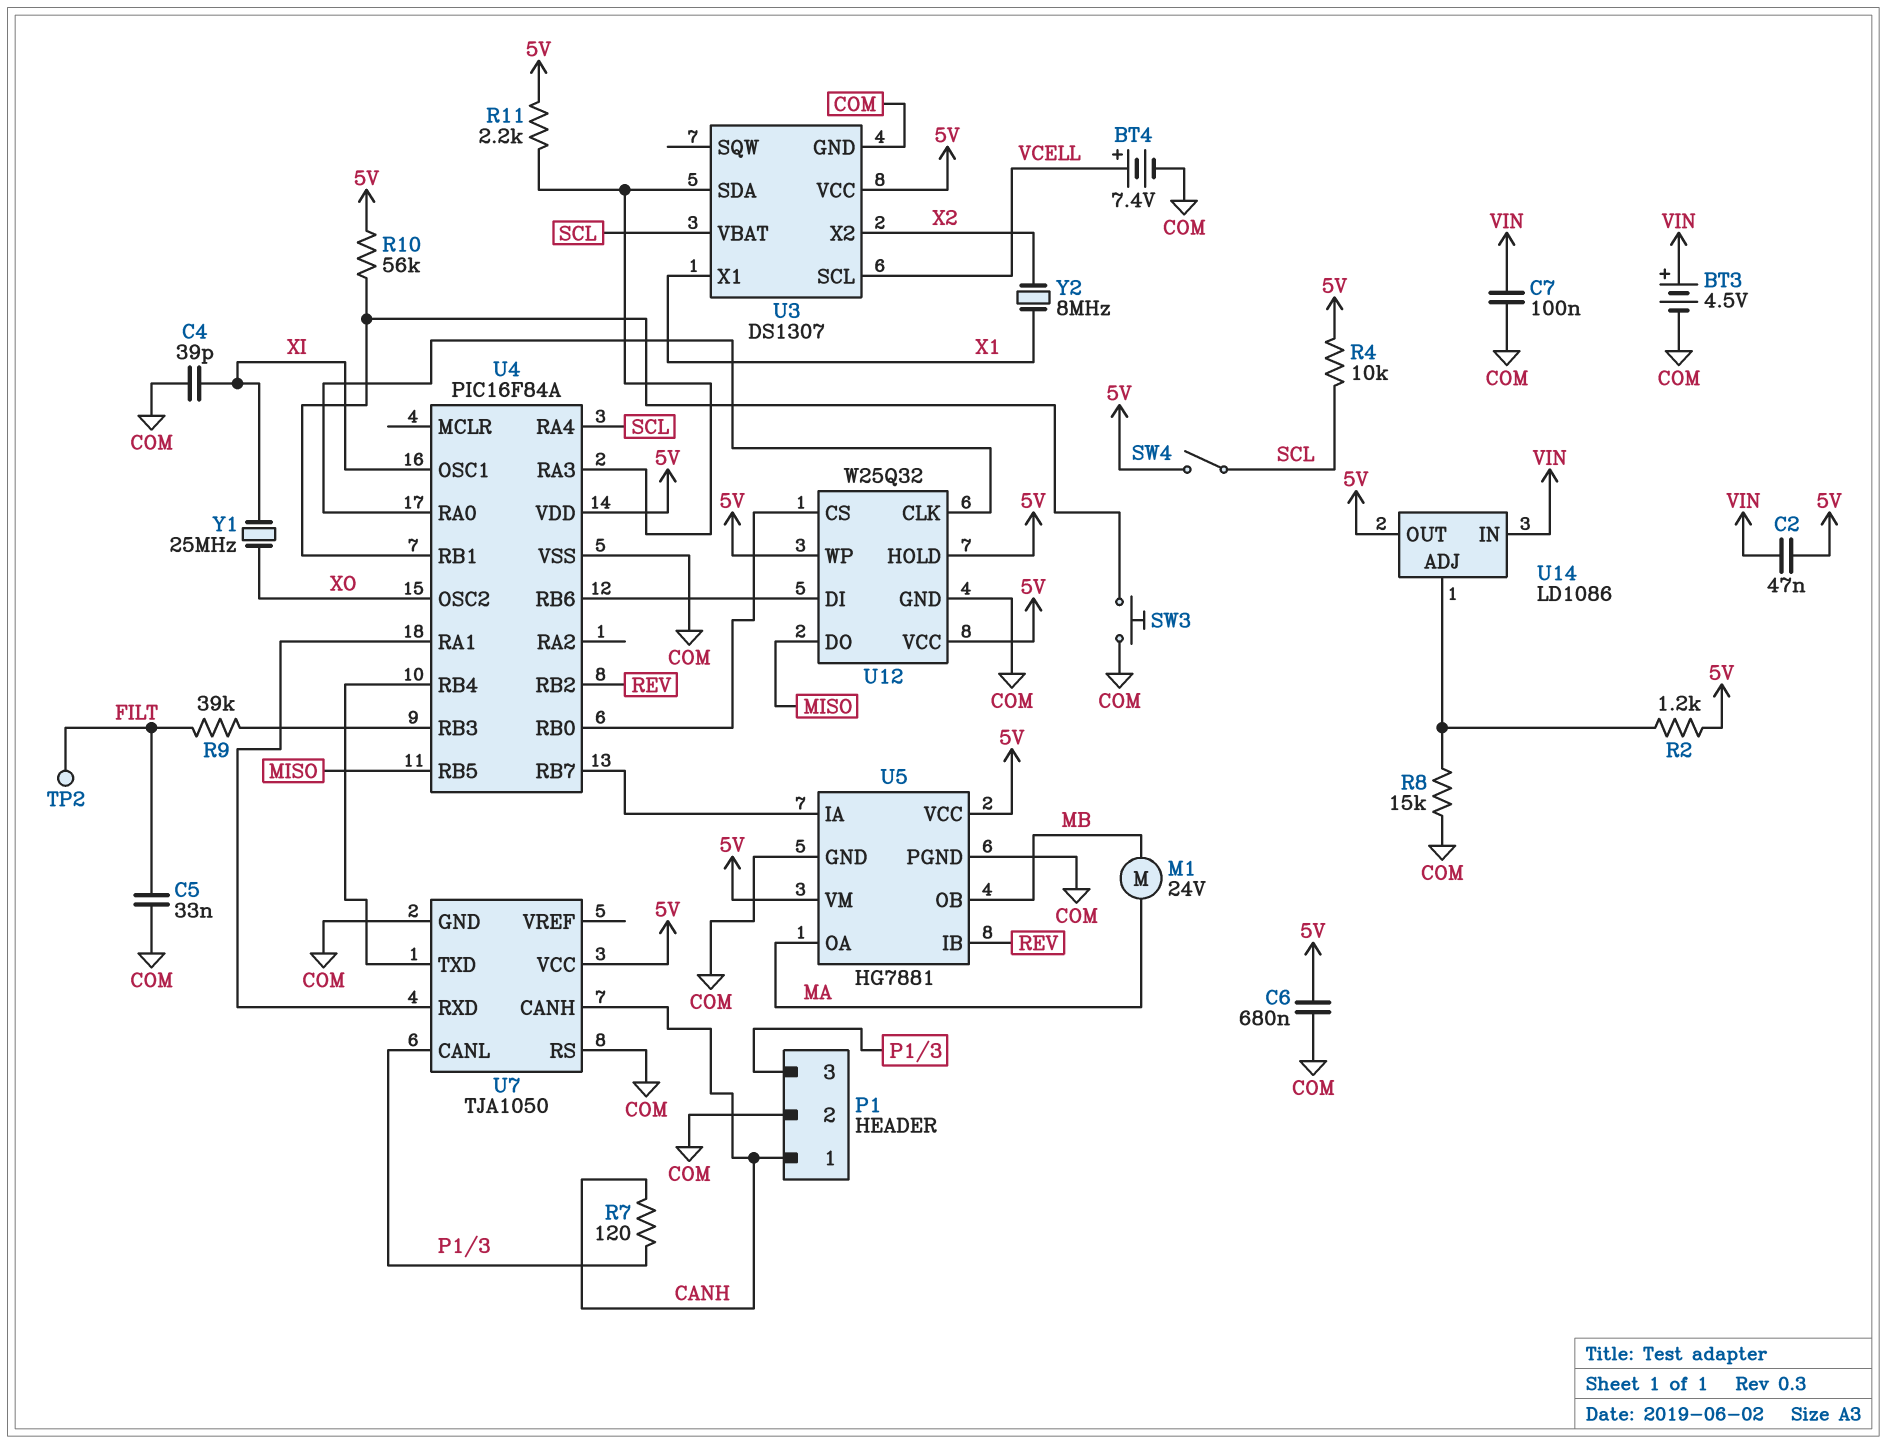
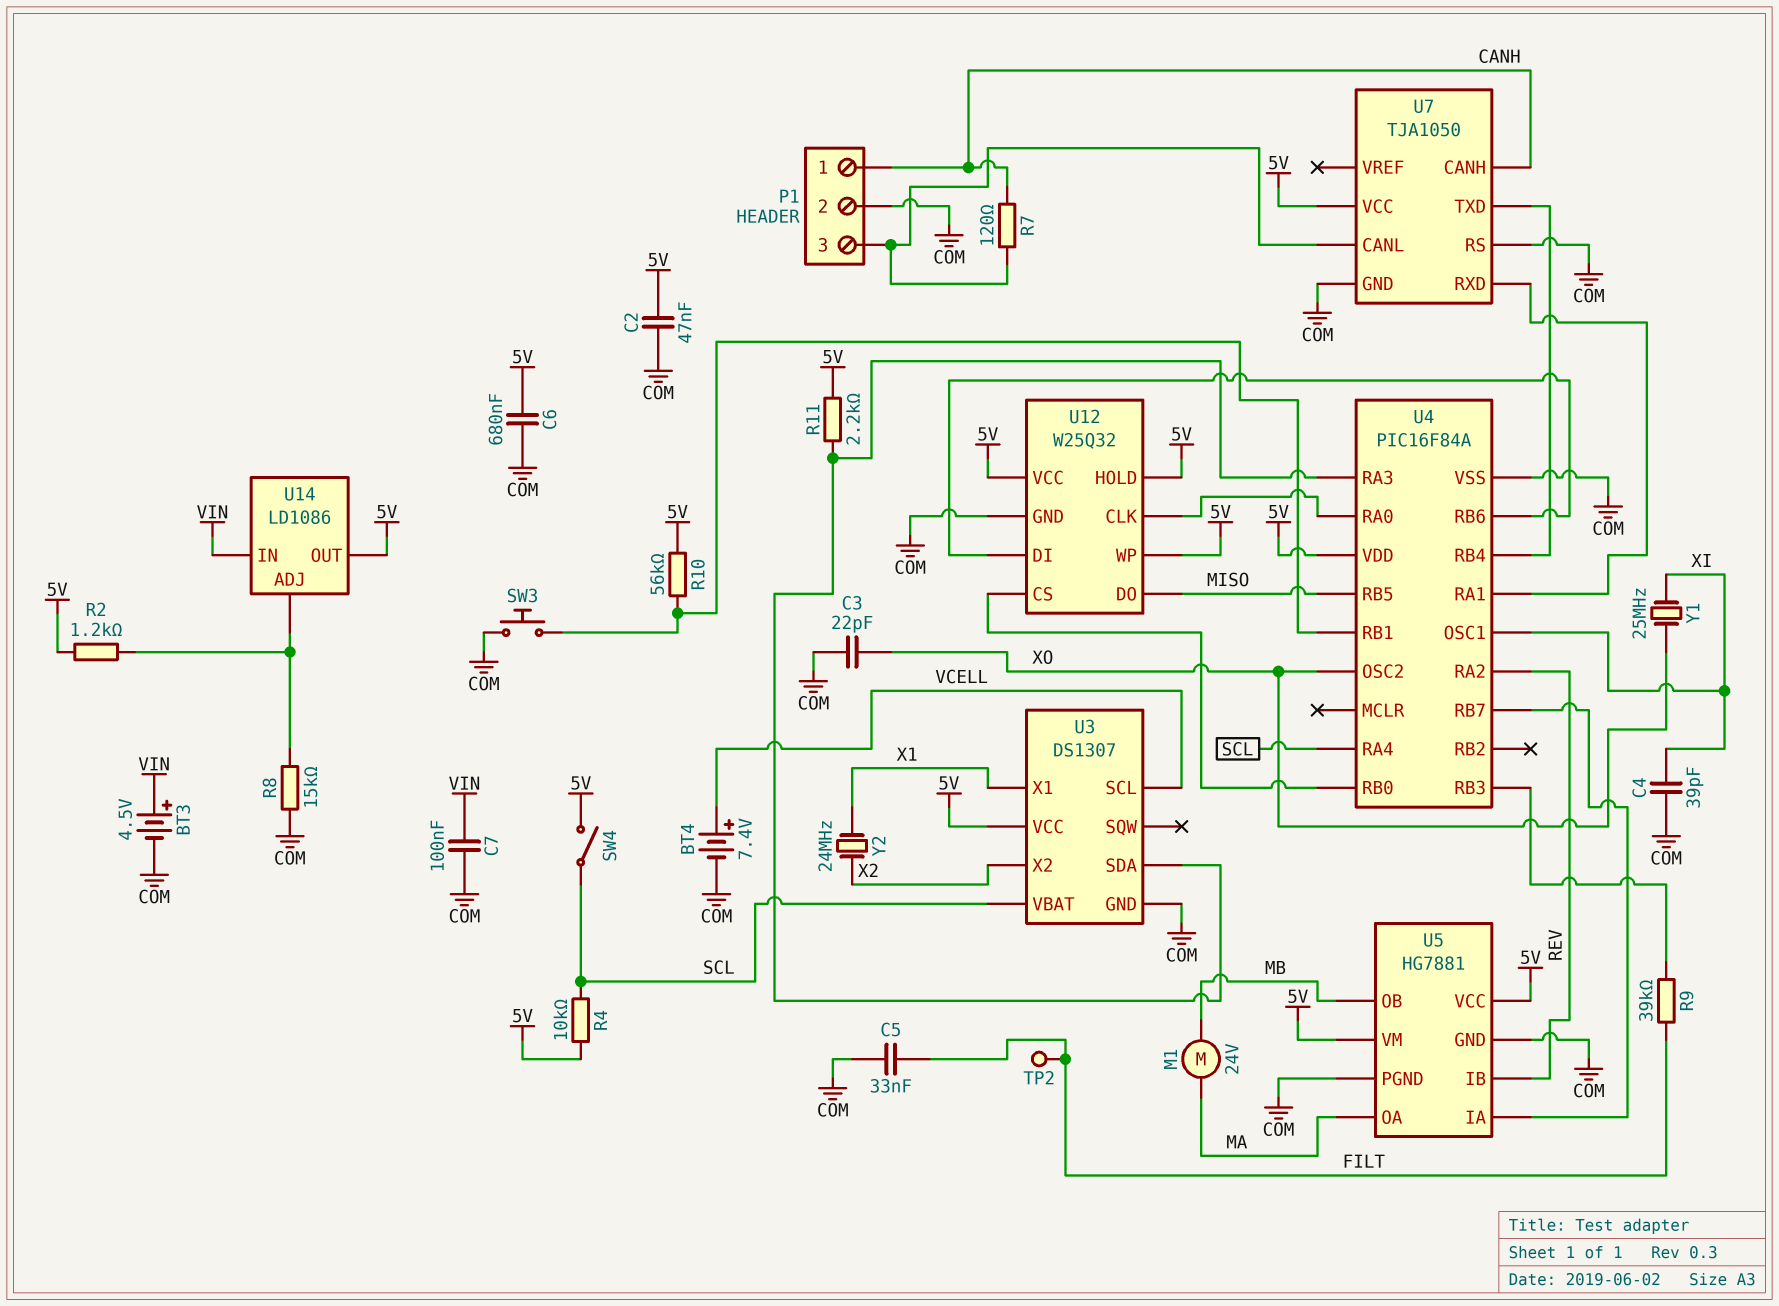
C2: 47nF (5V, VIN) -> 47nF (5V, COM)
C3: none -> 22pF (COM, XO)
U4 pin RA2: none -> REV
U4 pin RB2: REV -> none
Y2: 8MHz (X1, X2) -> 24MHz (X1, X2)

